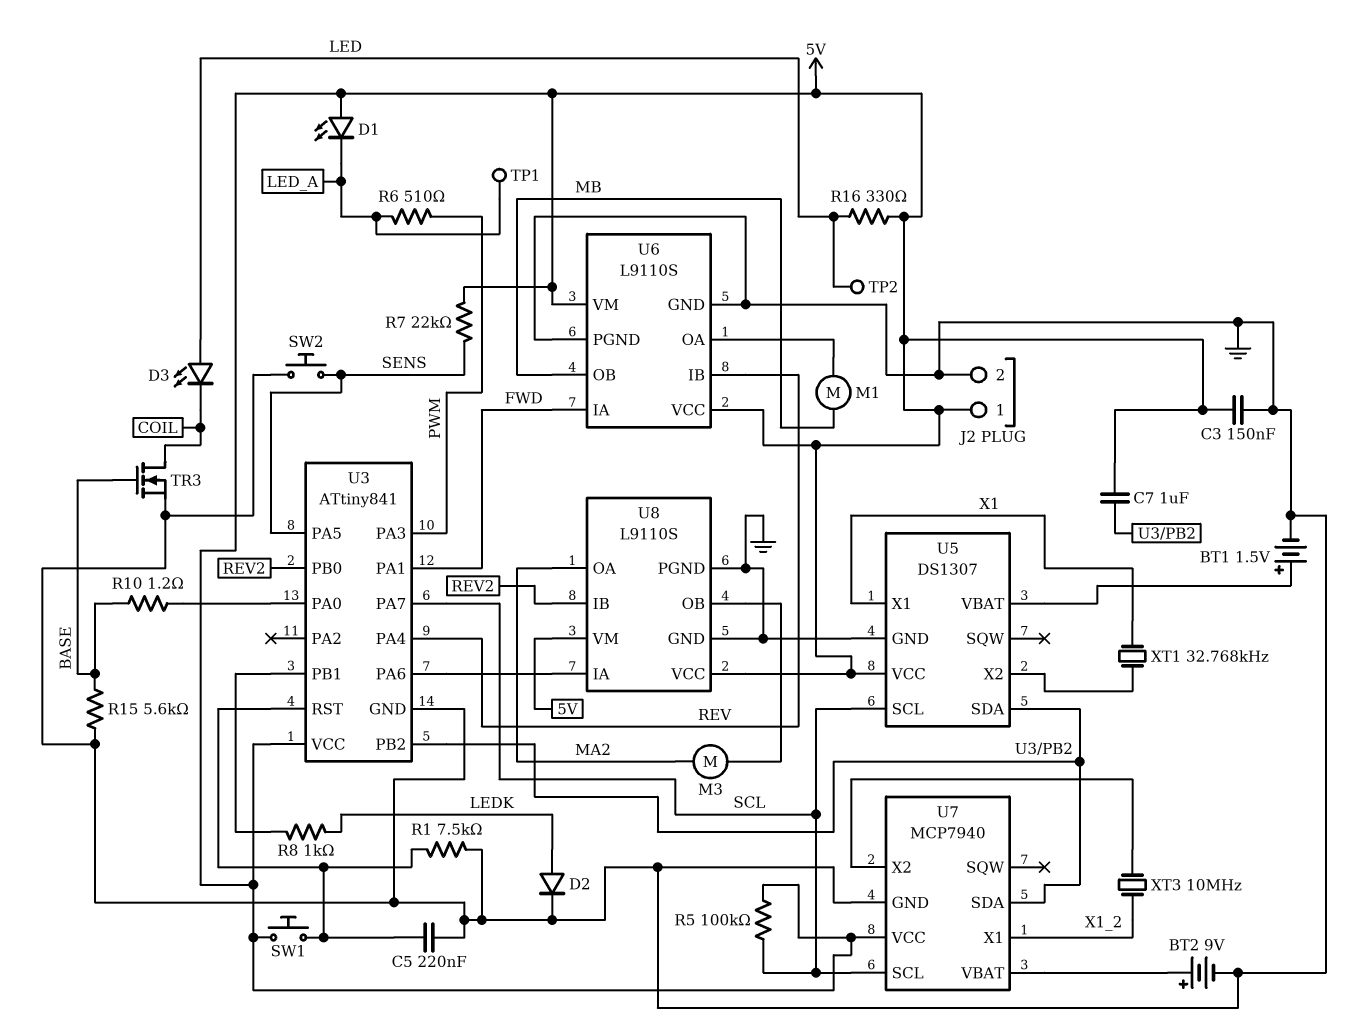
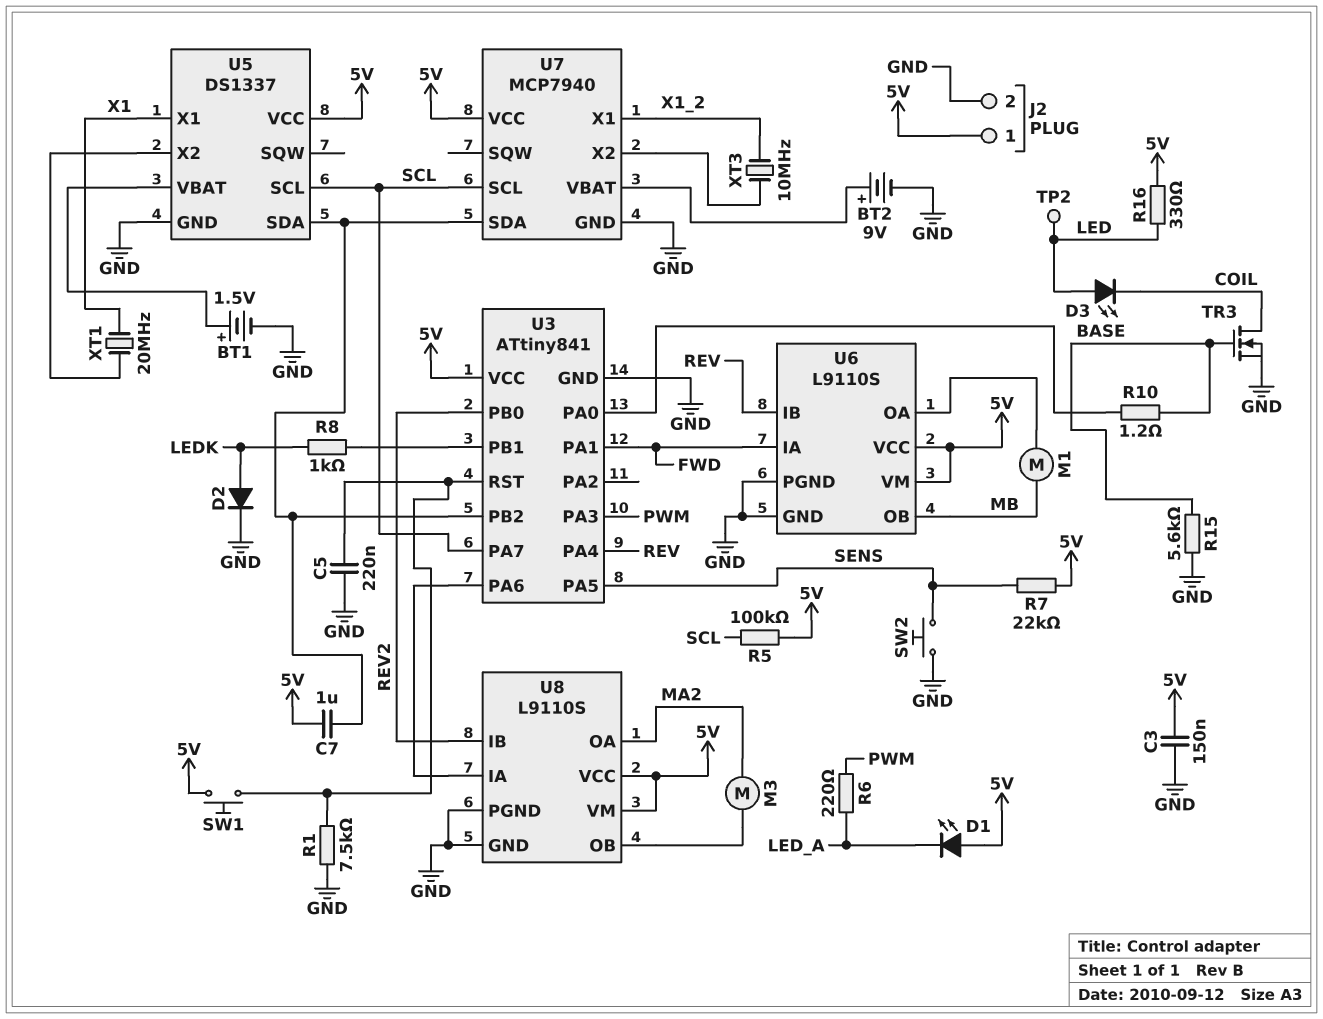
R6: 510 (LED_A, PWM) -> 220 (LED_A, PWM)
TP1: test point (LED_A) -> none
U5: DS1307 -> DS1337
XT1: 32.768kHz (U5/X2, X1) -> 20MHz (U5/X2, X1)

